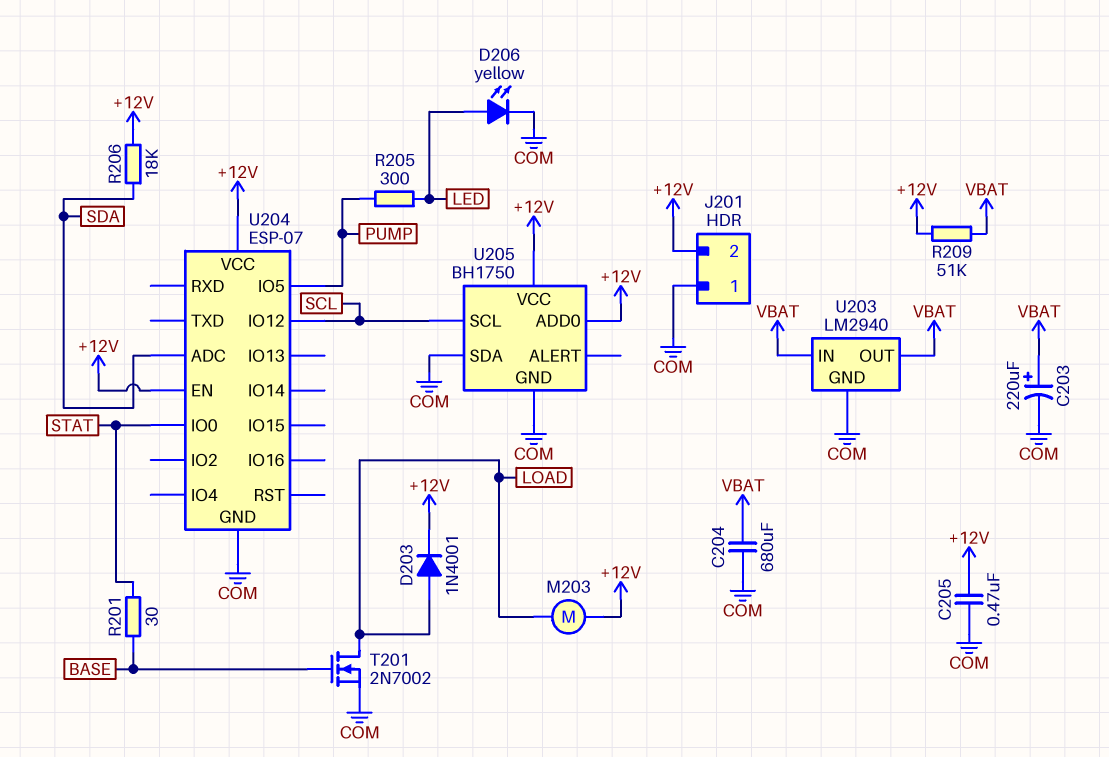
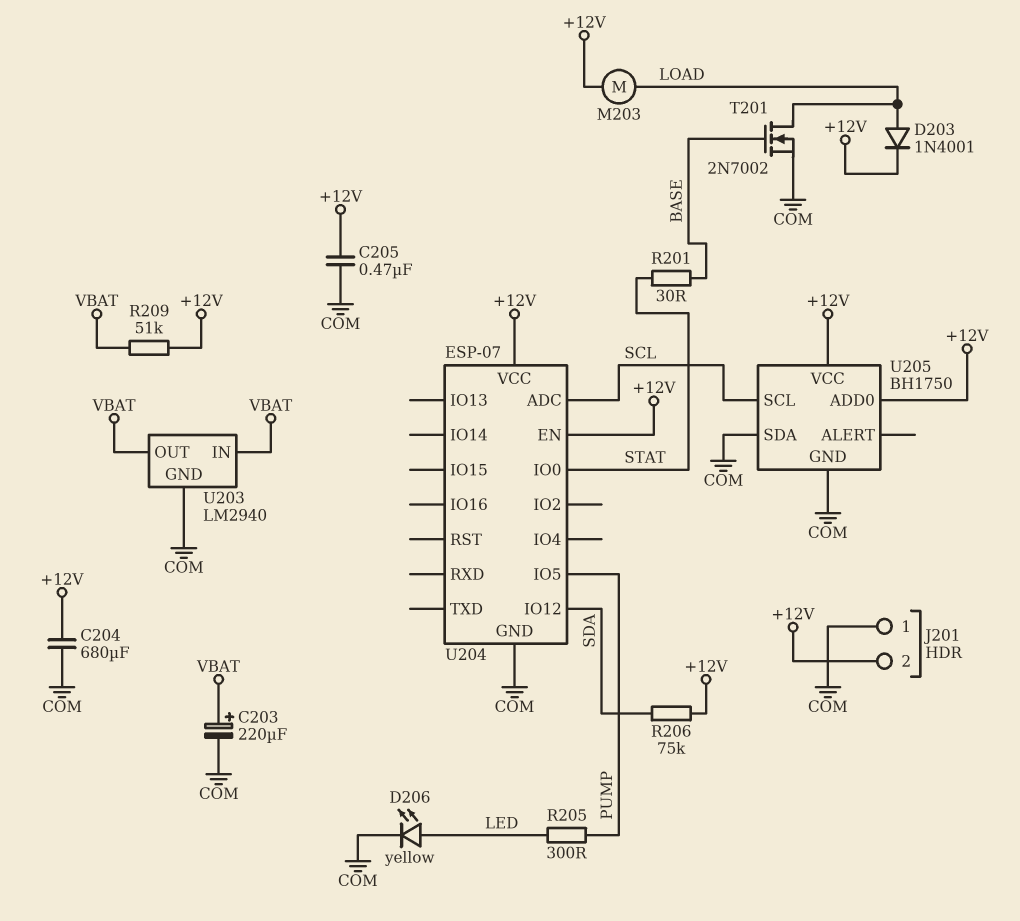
C204: 680uF (COM, VBAT) -> 680uF (+12V, COM)
R206: 18k (+12V, SDA) -> 75k (+12V, SDA)
U204 pin ADC: SDA -> SCL
U204 pin IO12: SCL -> SDA

